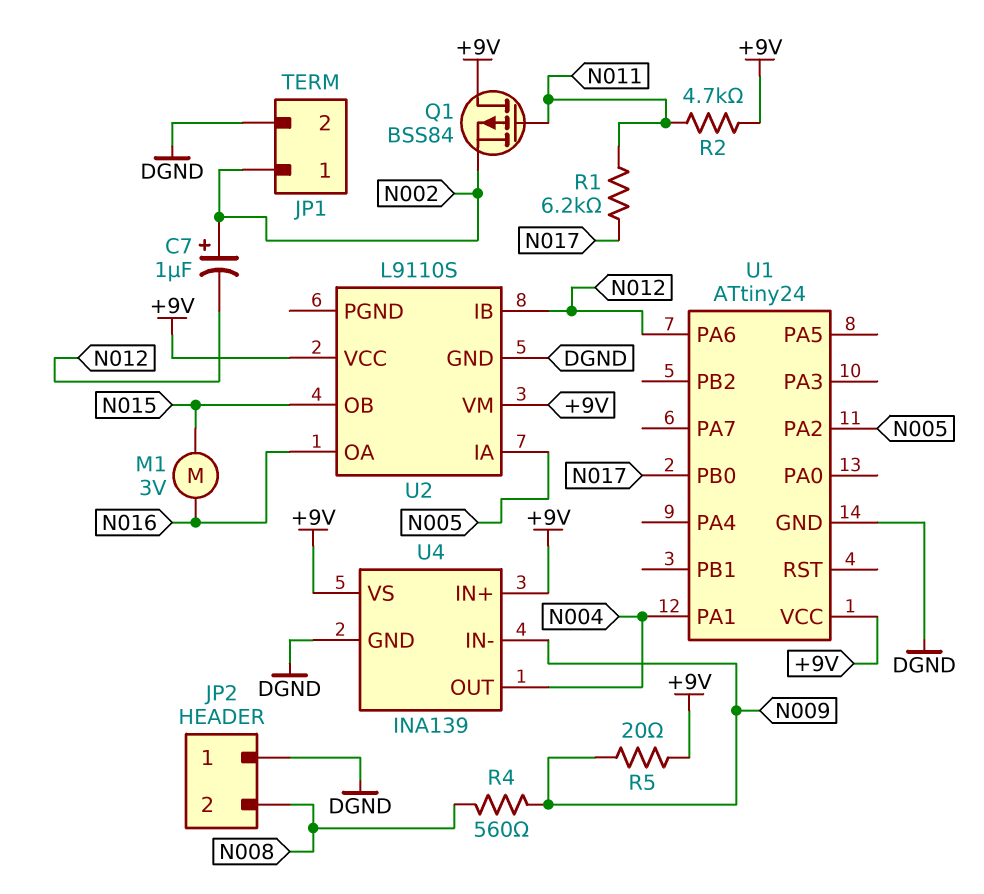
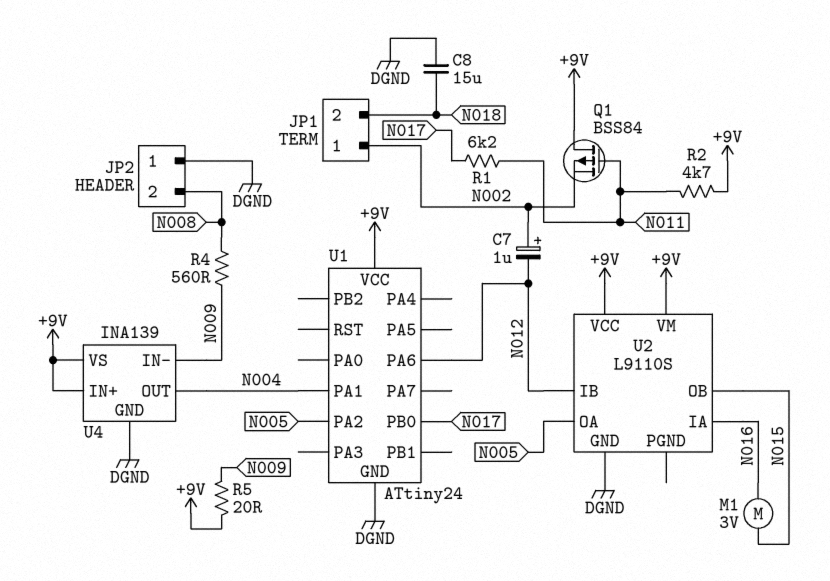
C8: none -> 15uF (DGND, N018)
JP1 pin 2: DGND -> N018
U2 pin IA: N005 -> N016
U2 pin OA: N016 -> N005

